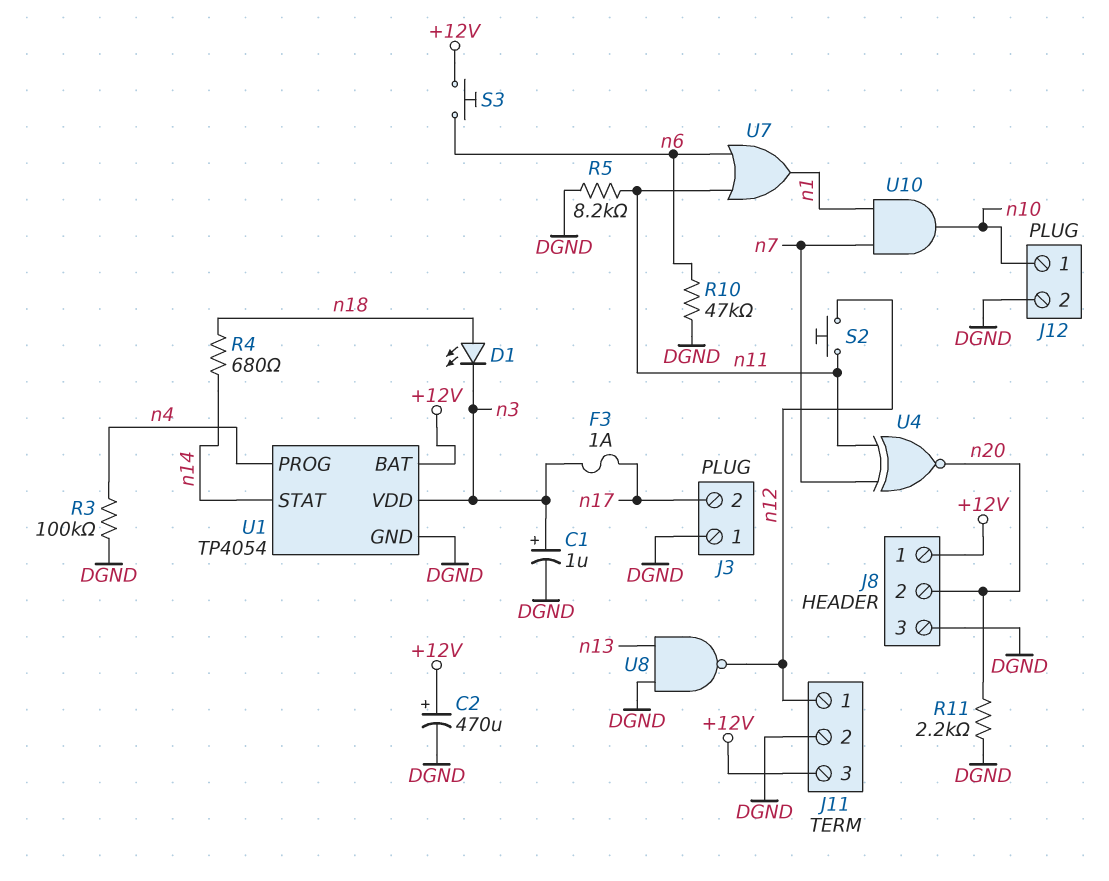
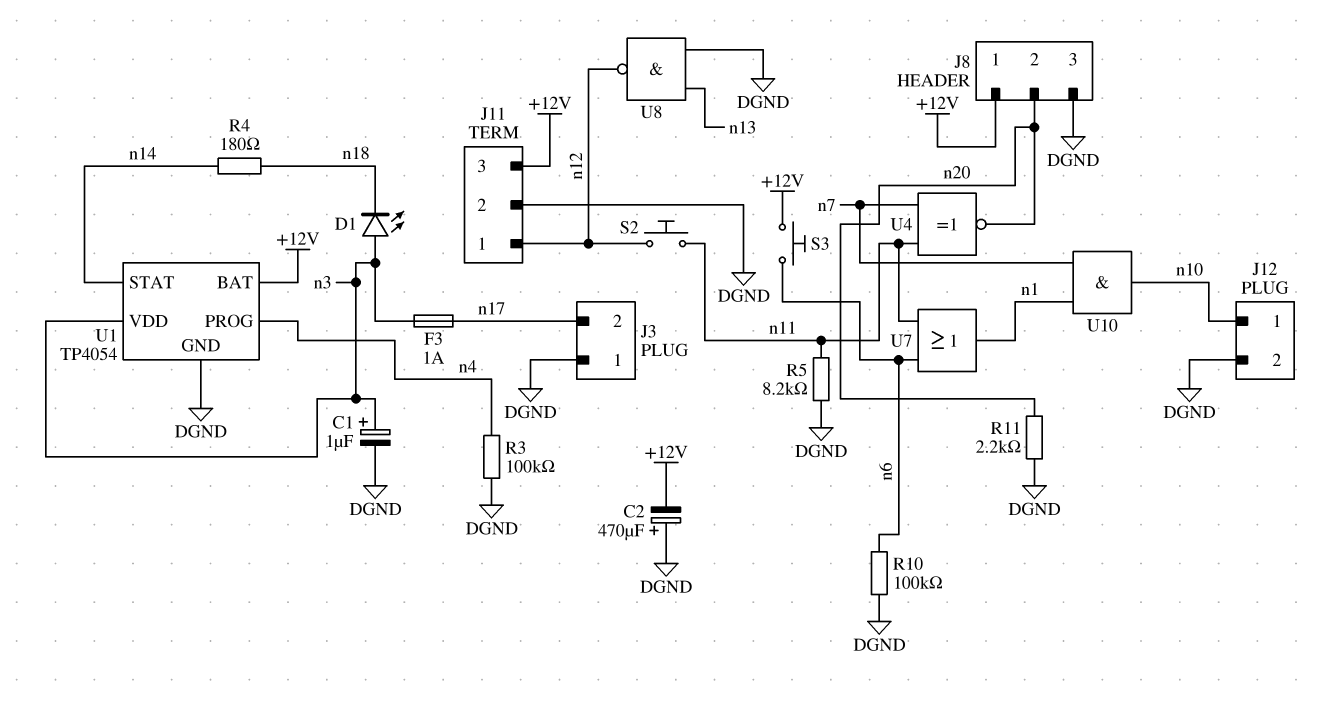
C2: 470uF (plus +12V, minus DGND) -> 470uF (plus DGND, minus +12V)
D1: LED (A n18, K n3) -> LED (A n3, K n18)
R4: 680 (n14, n18) -> 180 (n14, n18)
R10: 47k (DGND, n6) -> 100k (DGND, n6)

